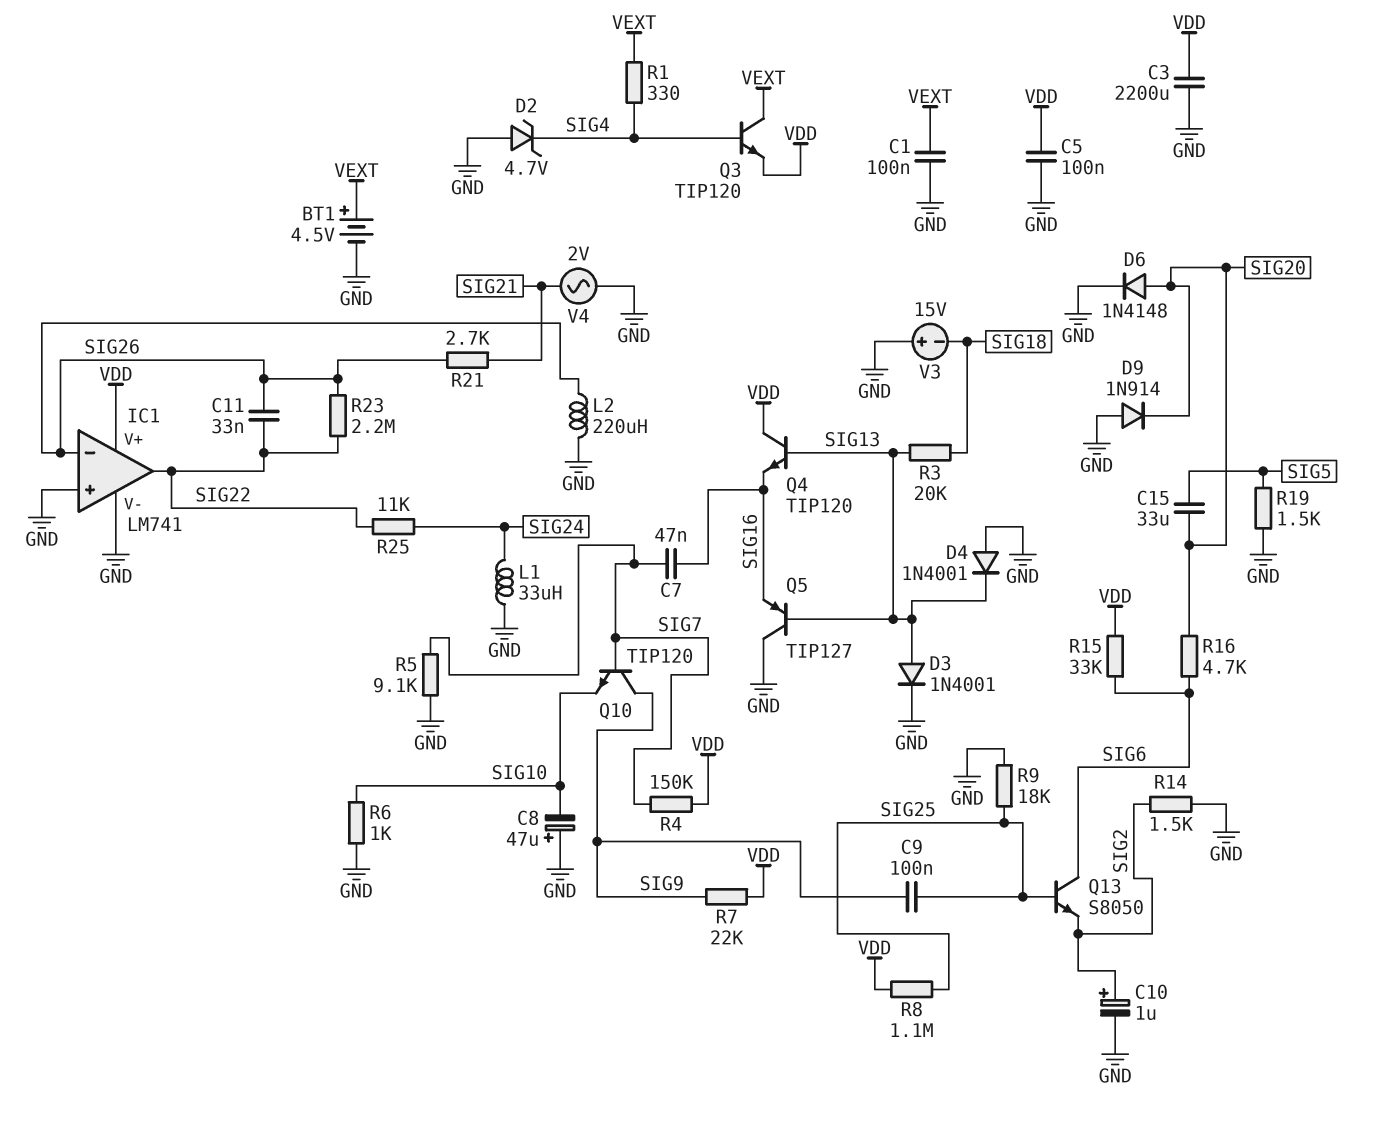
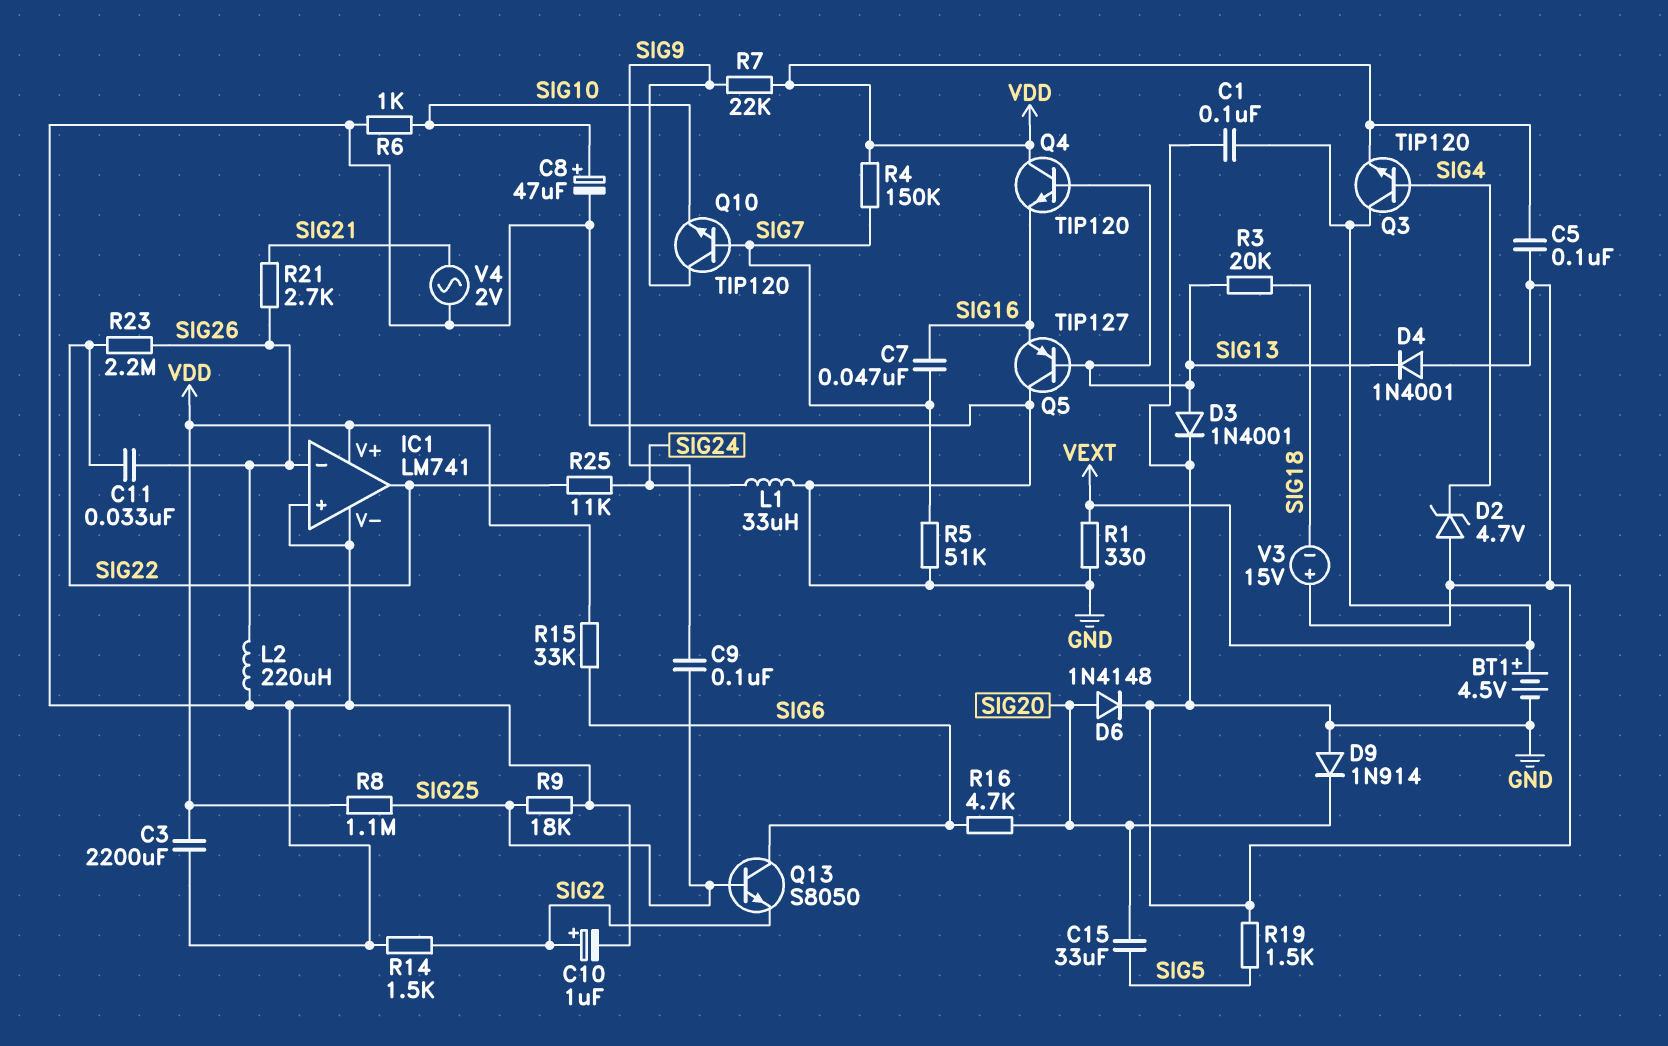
C8: 47uF (plus GND, minus SIG10) -> 47uF (plus SIG10, minus GND)
R1: 330 (SIG4, VEXT) -> 330 (GND, VEXT)
R5: 9.1k (GND, SIG7) -> 51k (GND, SIG7)

